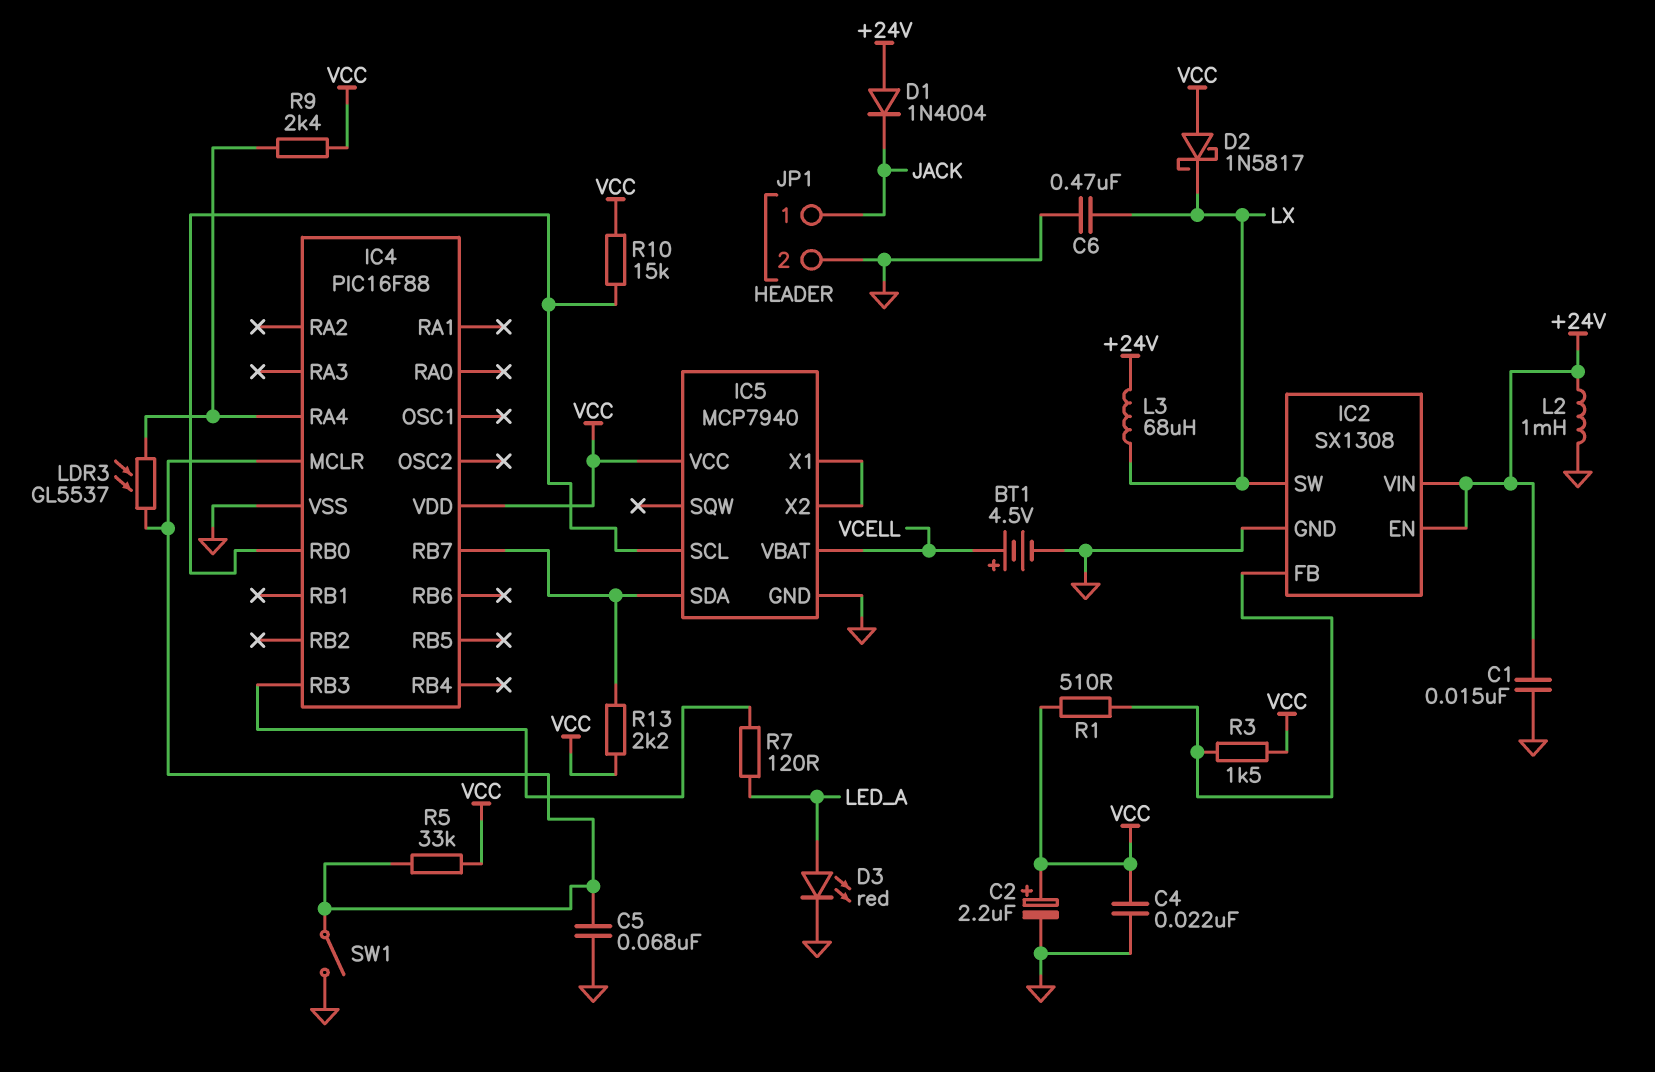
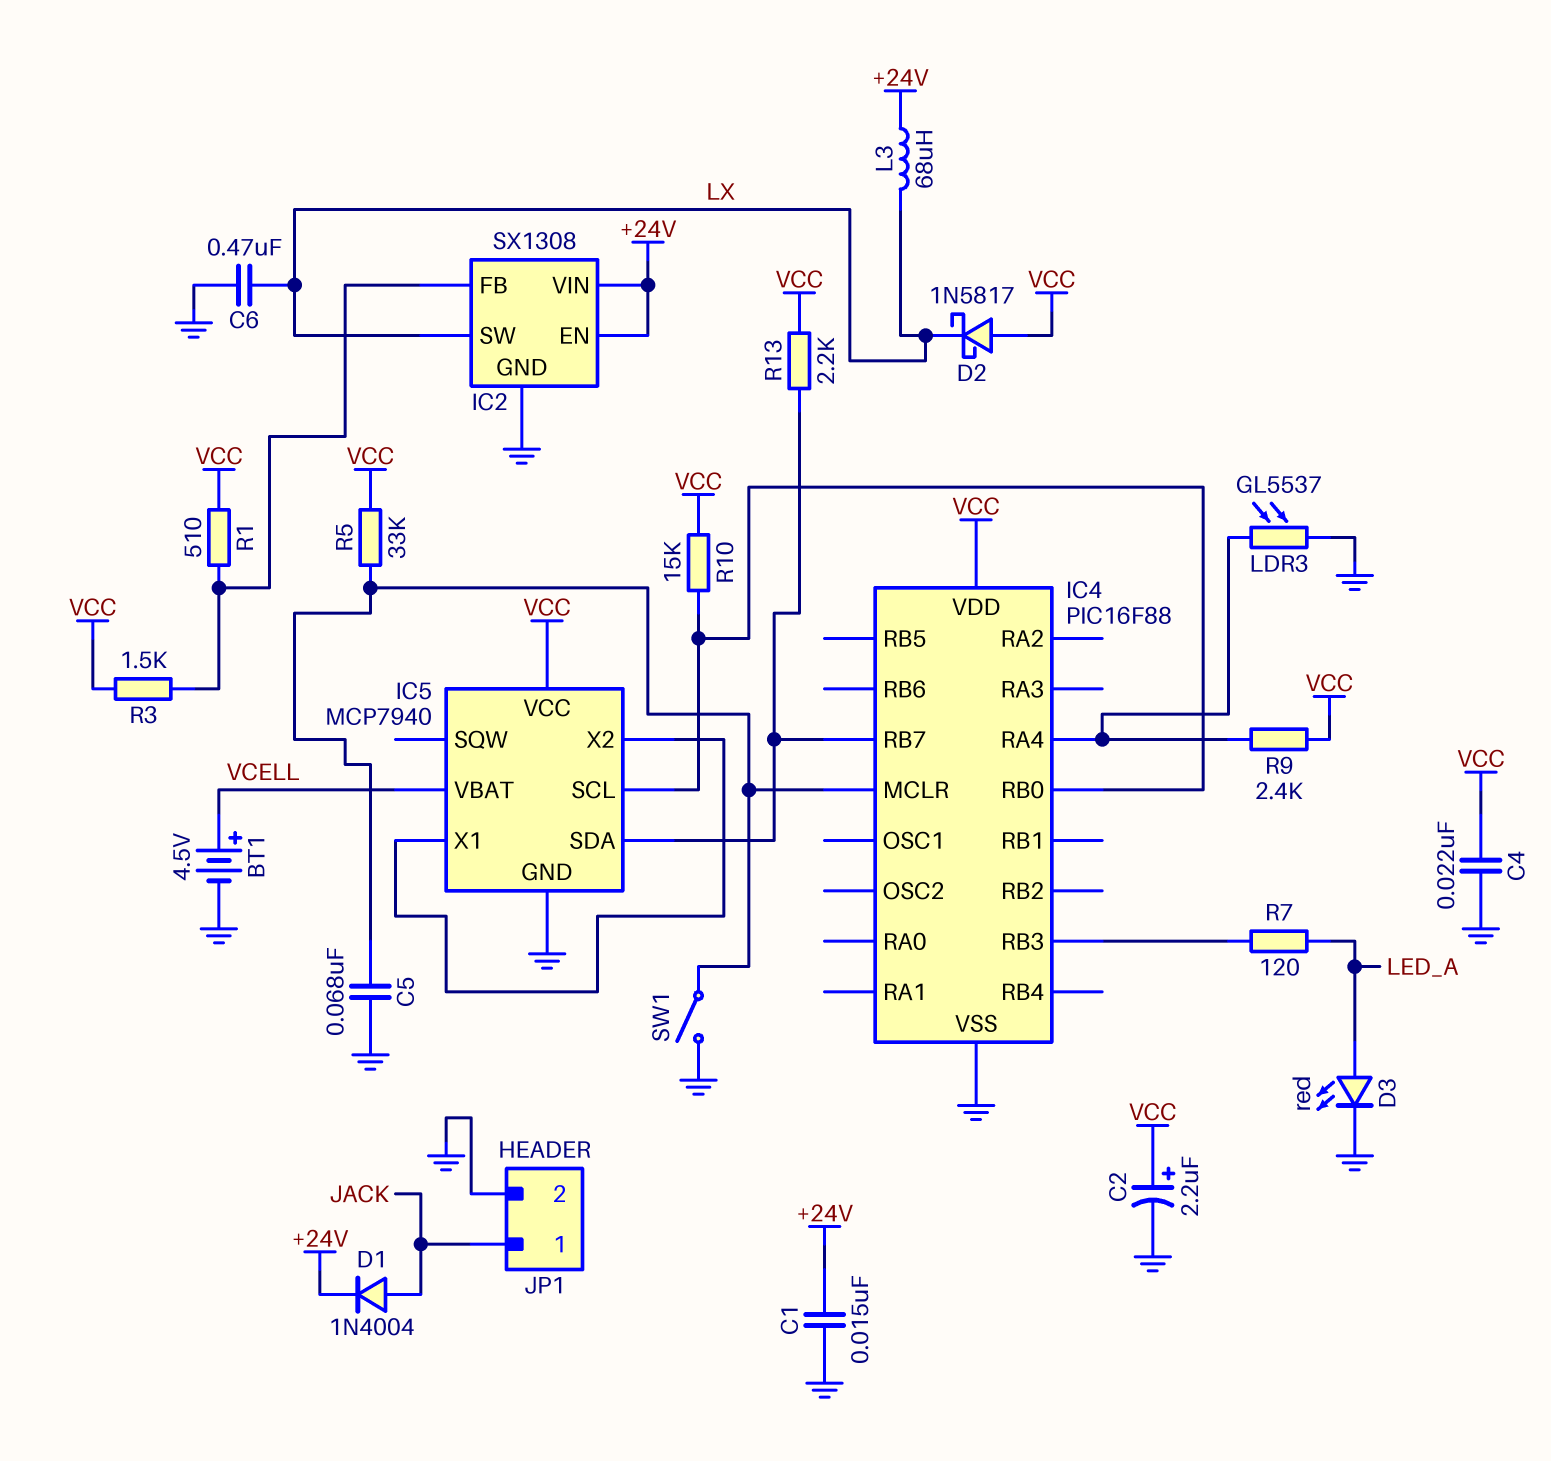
D1: diode 1N4004 (A +24V, K JACK) -> diode 1N4004 (A JACK, K +24V)
L2: 1mH (+24V, GND) -> none
LDR3: GL5537 (IC4/MCLR, IC4/RA4) -> GL5537 (GND, IC4/RA4)

